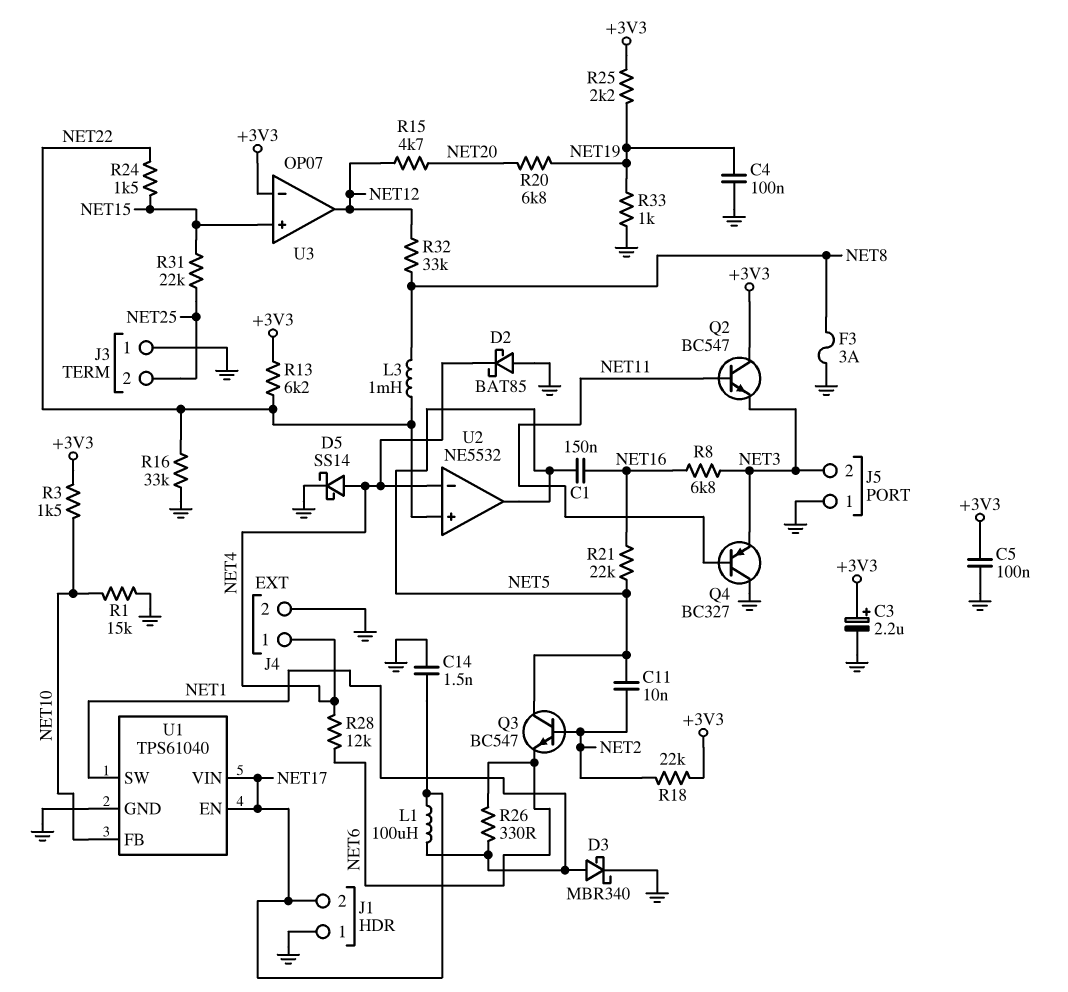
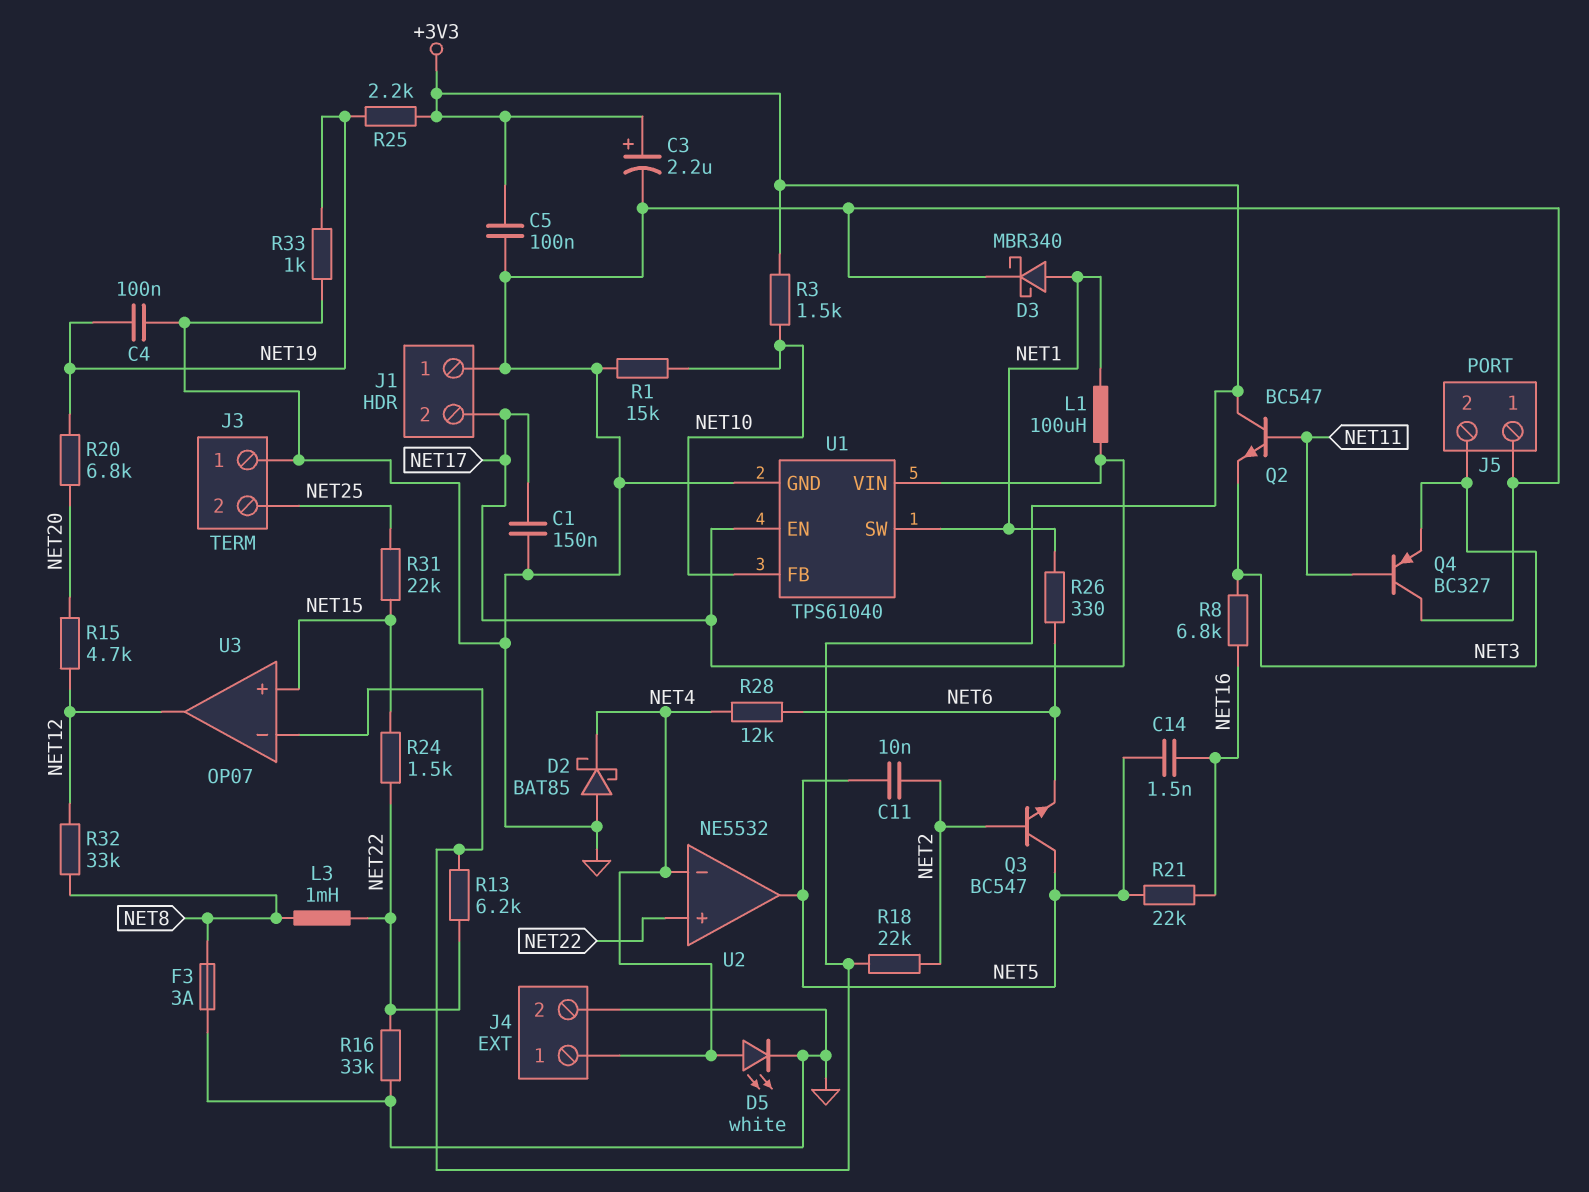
C1: 150nF (NET5, NET16) -> 150nF (GND, NET17)
C14: 1.5nF (GND, NET17) -> 1.5nF (NET5, NET16)
D5: schottky SS14 (A NET4, K GND) -> LED white (A NET4, K GND)

